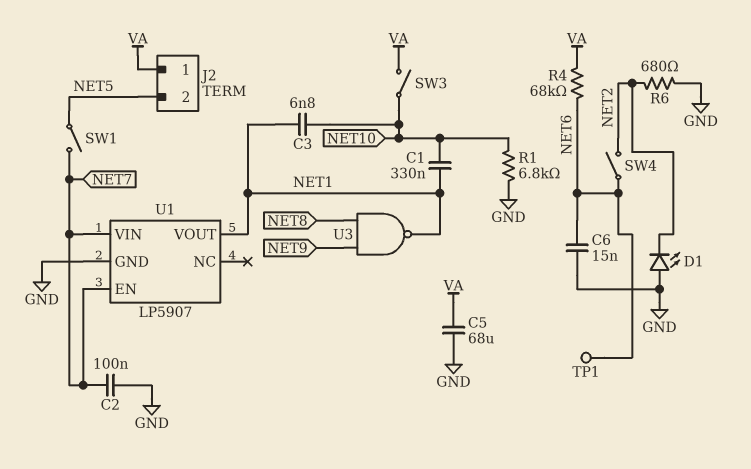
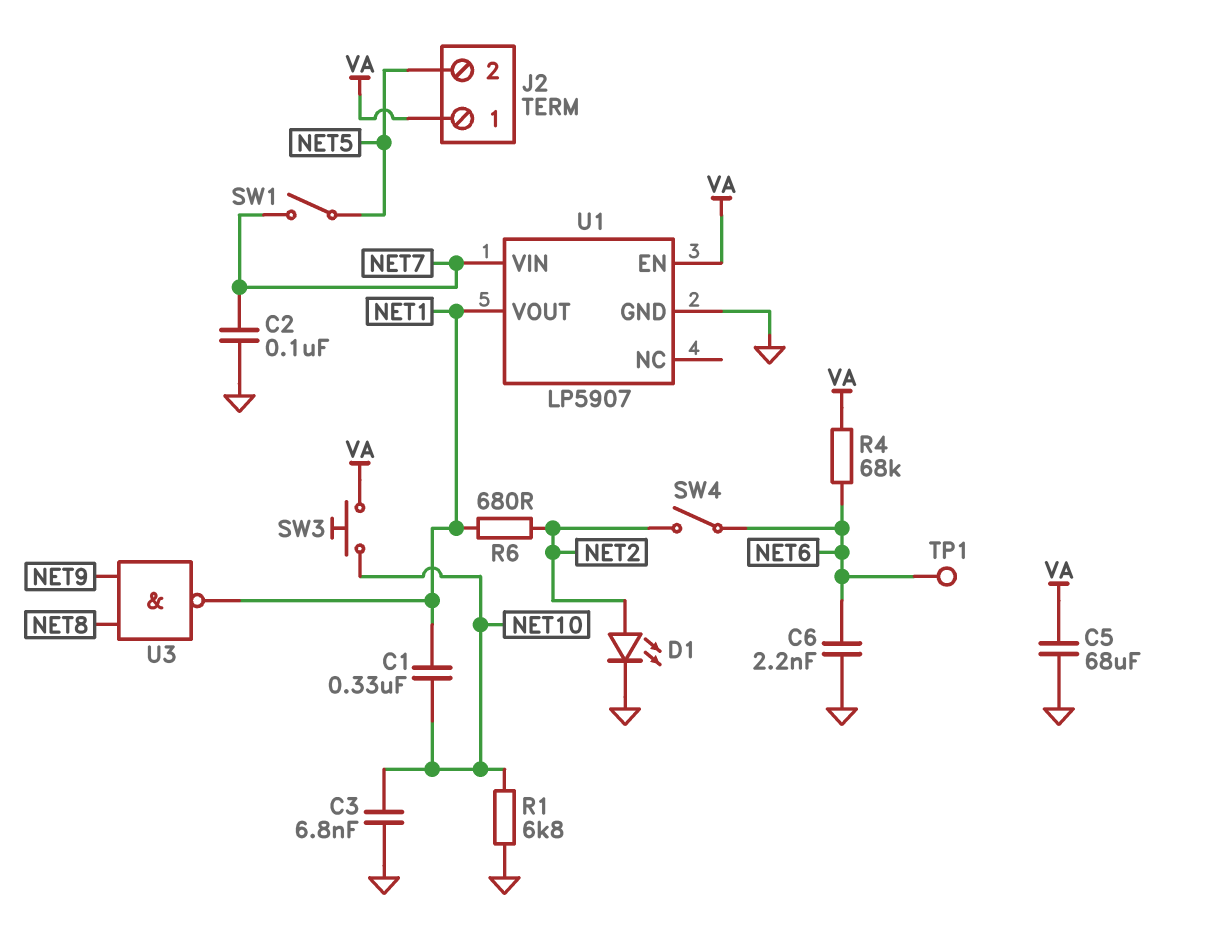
C3: 6.8nF (NET1, NET10) -> 6.8nF (GND, NET10)
C6: 15nF (GND, NET6) -> 2.2nF (GND, NET6)
D1: LED (A GND, K NET2) -> LED (A NET2, K GND)
R6: 680 (GND, NET2) -> 680 (NET1, NET2)
SW3: switch (NET10, VA) -> button (NET10, VA)
U1 pin EN: NET7 -> VA

